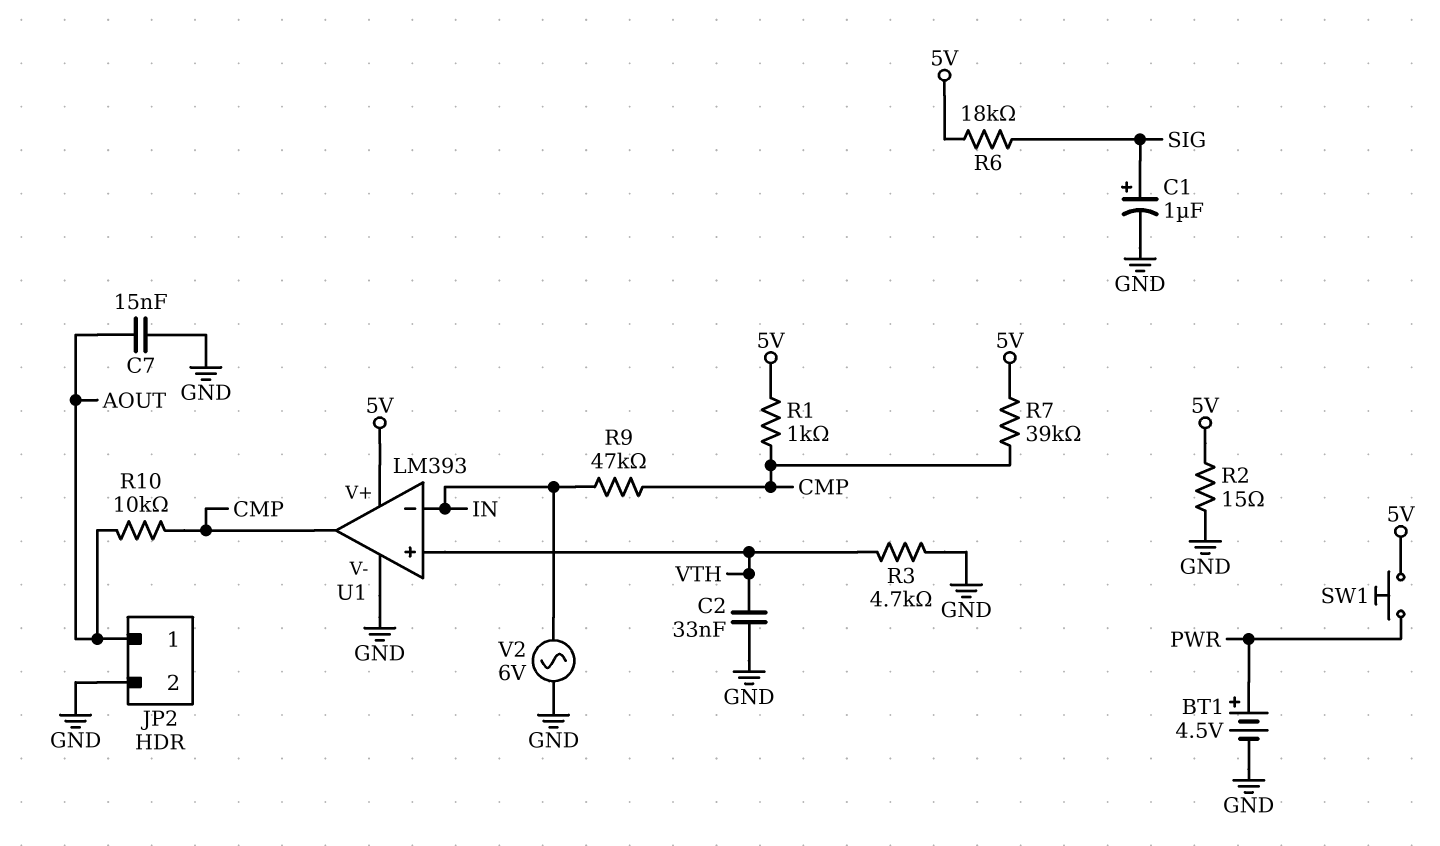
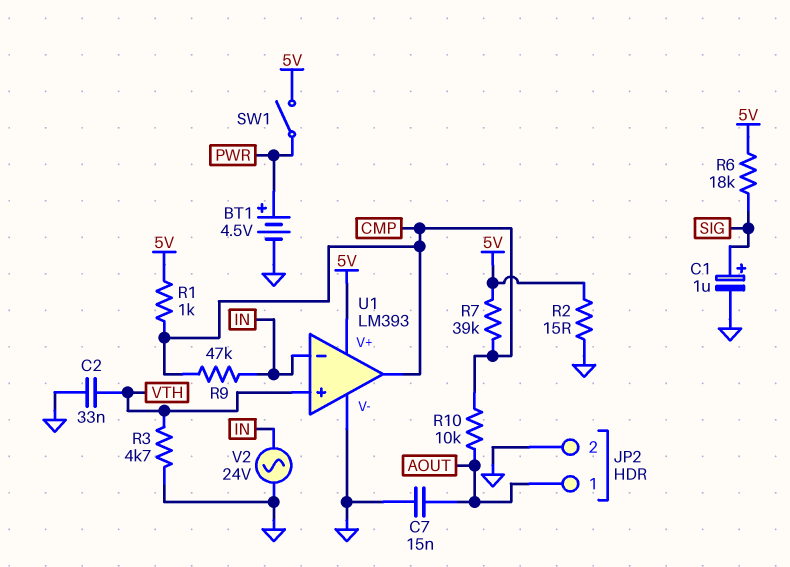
SW1: button (5V, PWR) -> switch (5V, PWR)
V2: AC 6V (GND, IN) -> AC 24V (GND, IN)

